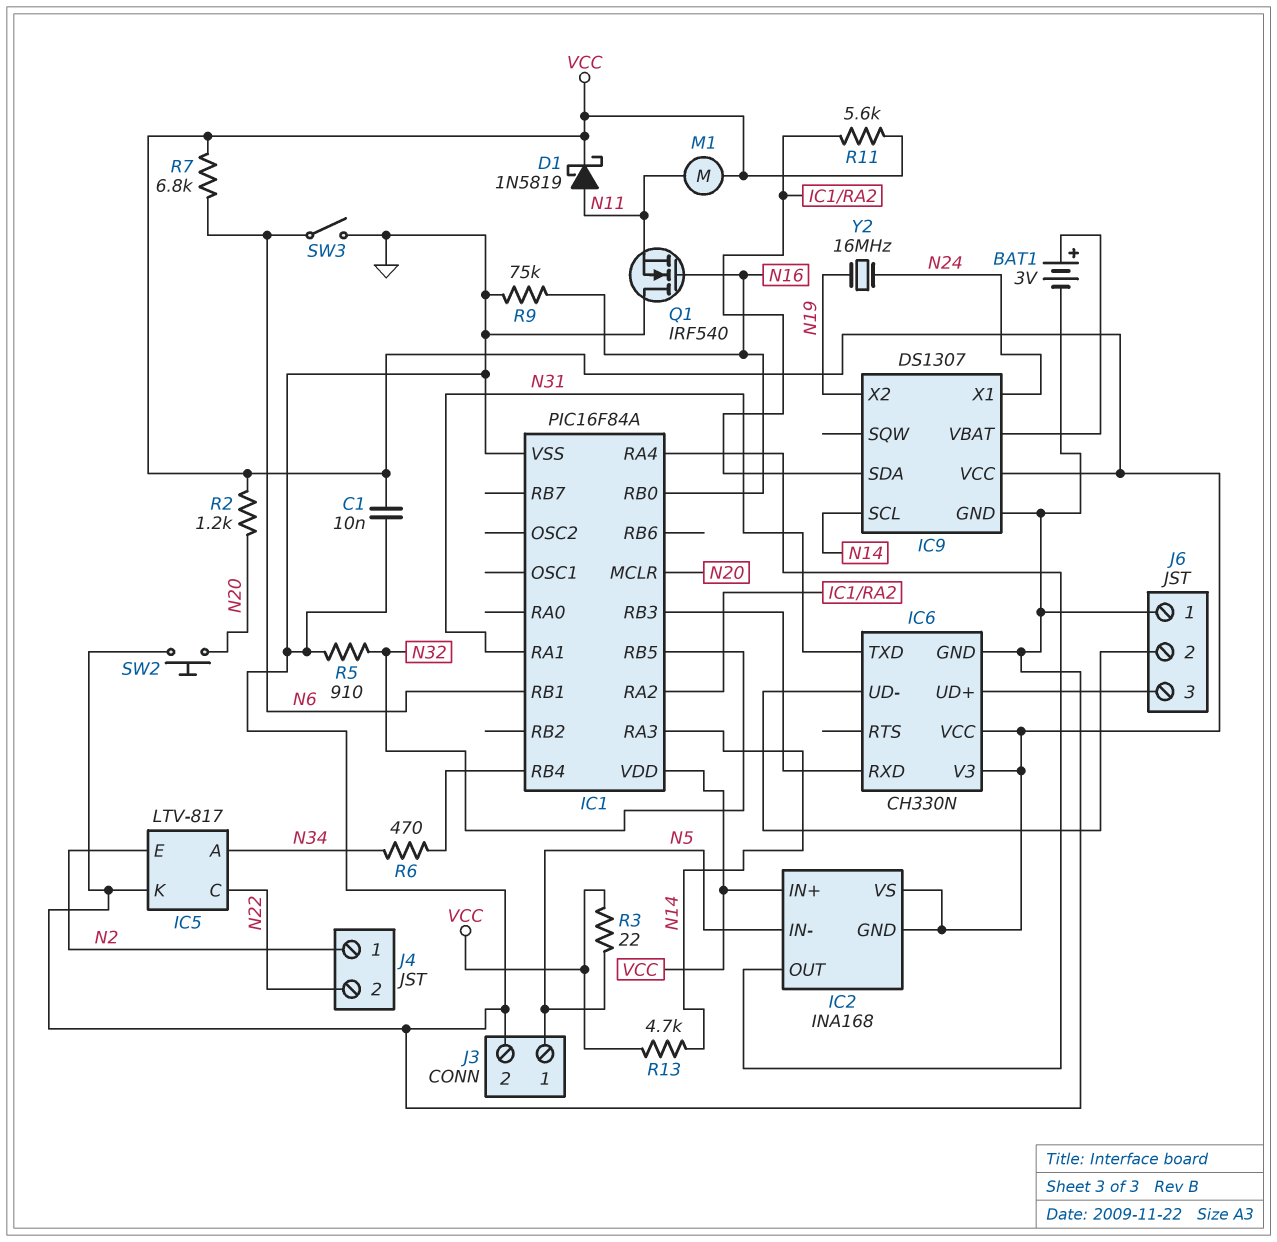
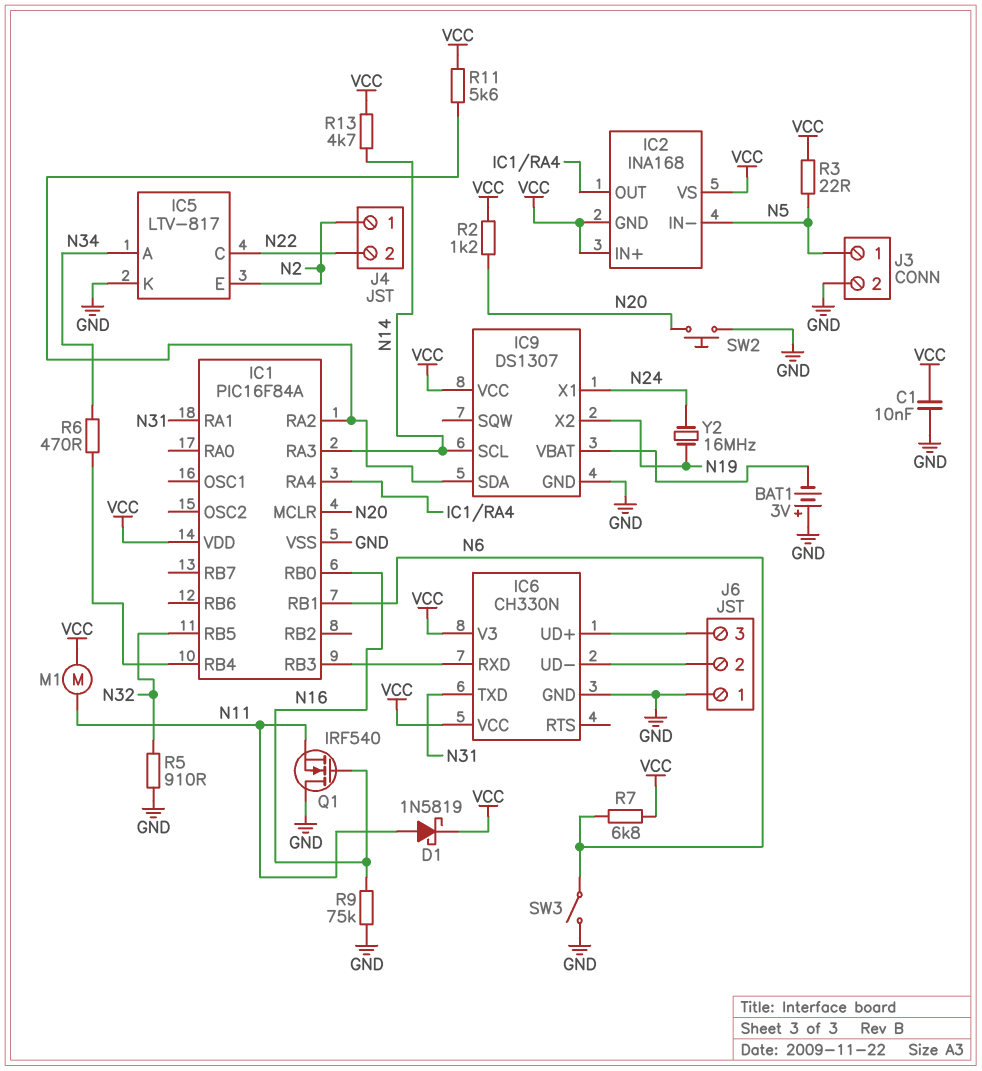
BAT1: 3V (plus IC9/VBAT, minus GND) -> 3V (plus GND, minus IC9/VBAT)

